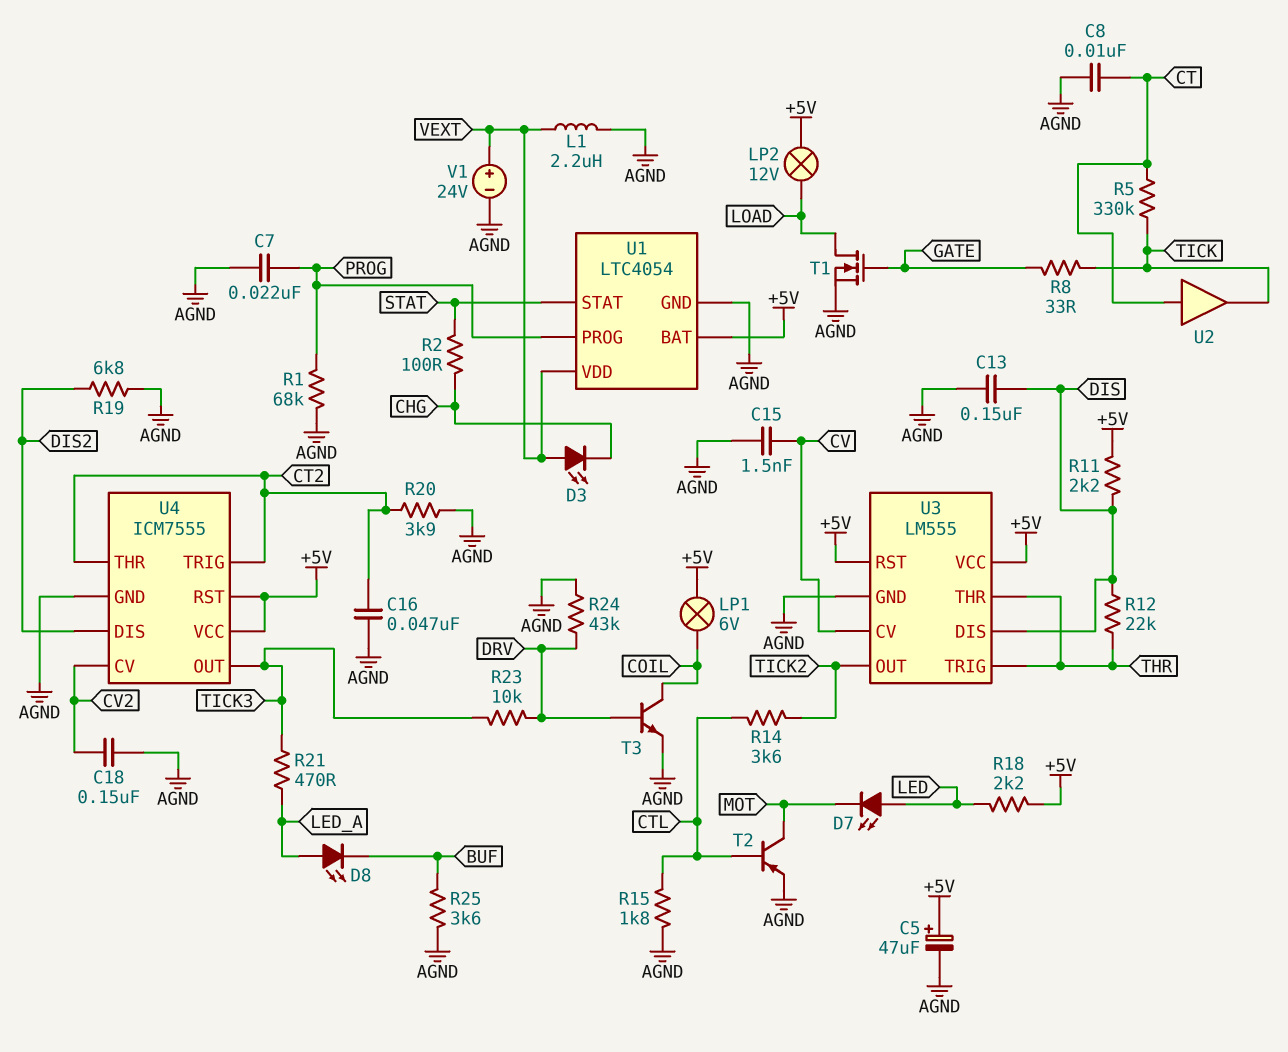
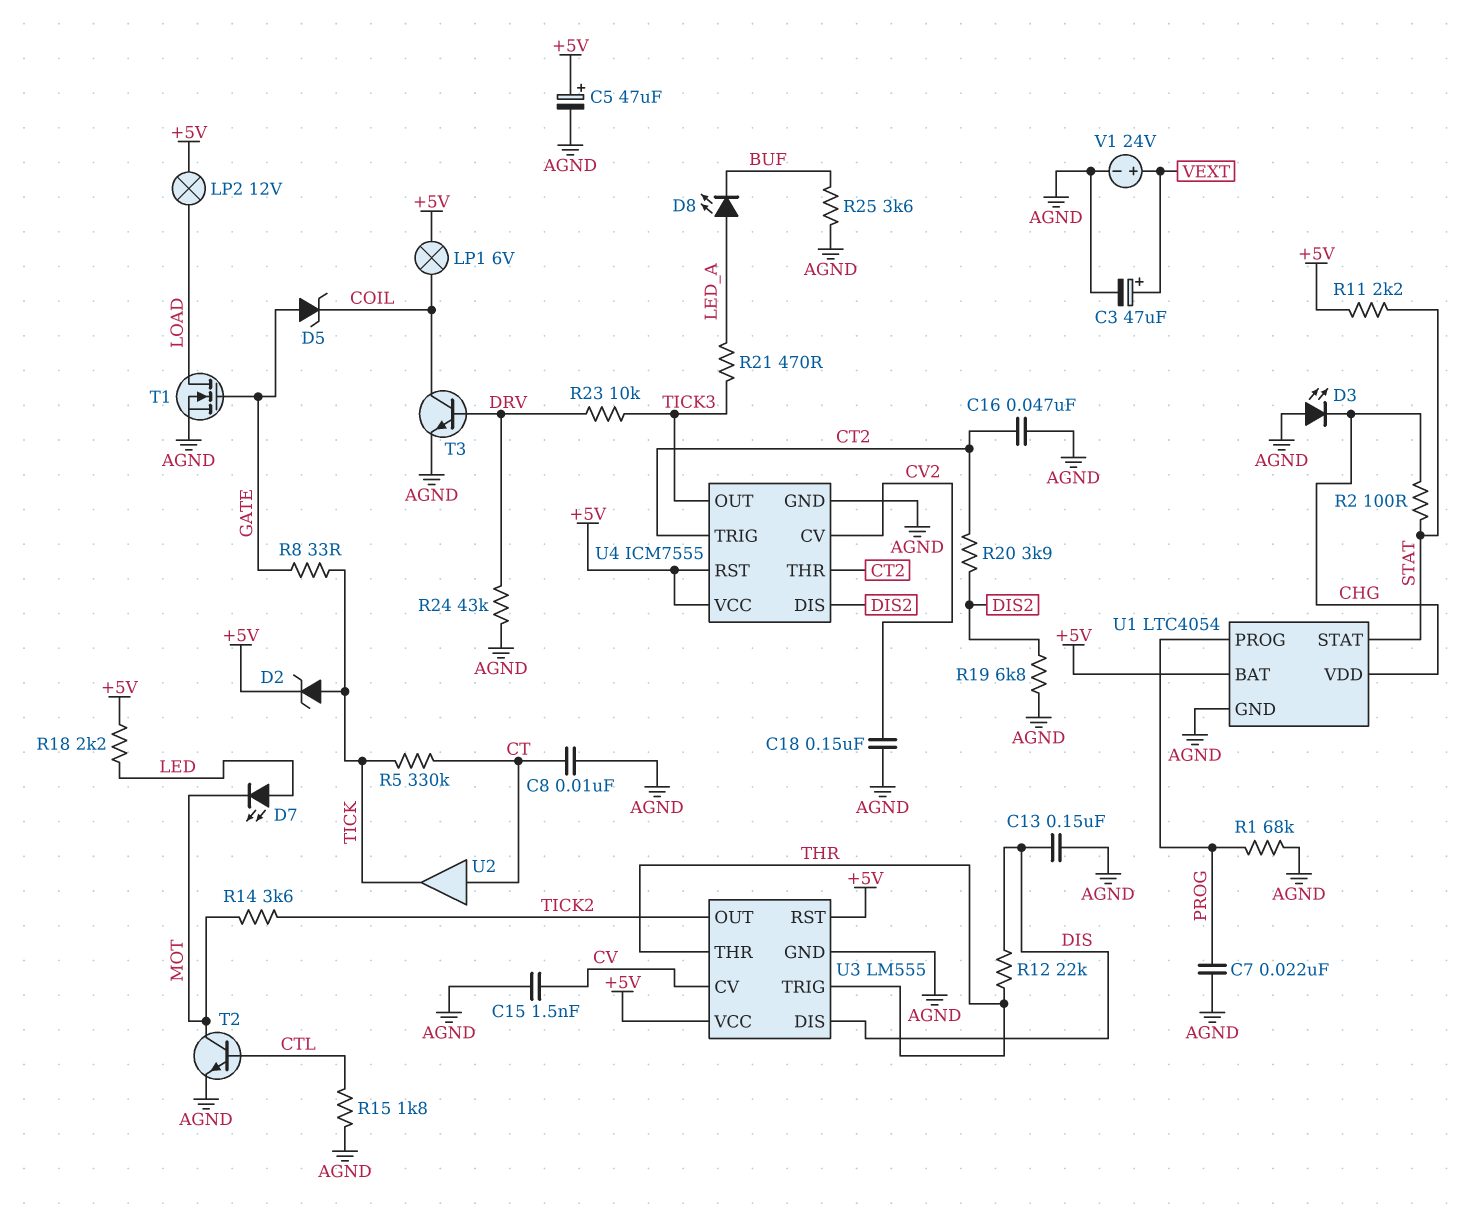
C3: none -> 47uF (plus VEXT, minus AGND)
D2: none -> zener (A TICK, K +5V)
D3: LED (A VEXT, K CHG) -> LED (A AGND, K CHG)
D5: none -> zener (A GATE, K COIL)
L1: 2.2uH (AGND, VEXT) -> none
R11: 2.2k (+5V, DIS) -> 2.2k (+5V, STAT)
R14: 3.6k (CTL, TICK2) -> 3.6k (MOT, TICK2)
R20: 3.9k (AGND, CT2) -> 3.9k (CT2, DIS2)
T2: PNP (B CTL, C MOT, E AGND) -> NPN (B CTL, C MOT, E AGND)
U1 pin VDD: VEXT -> CHG

